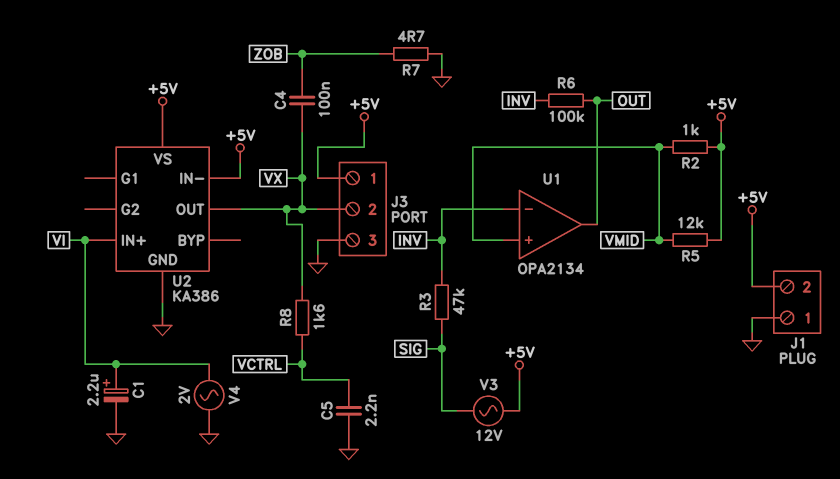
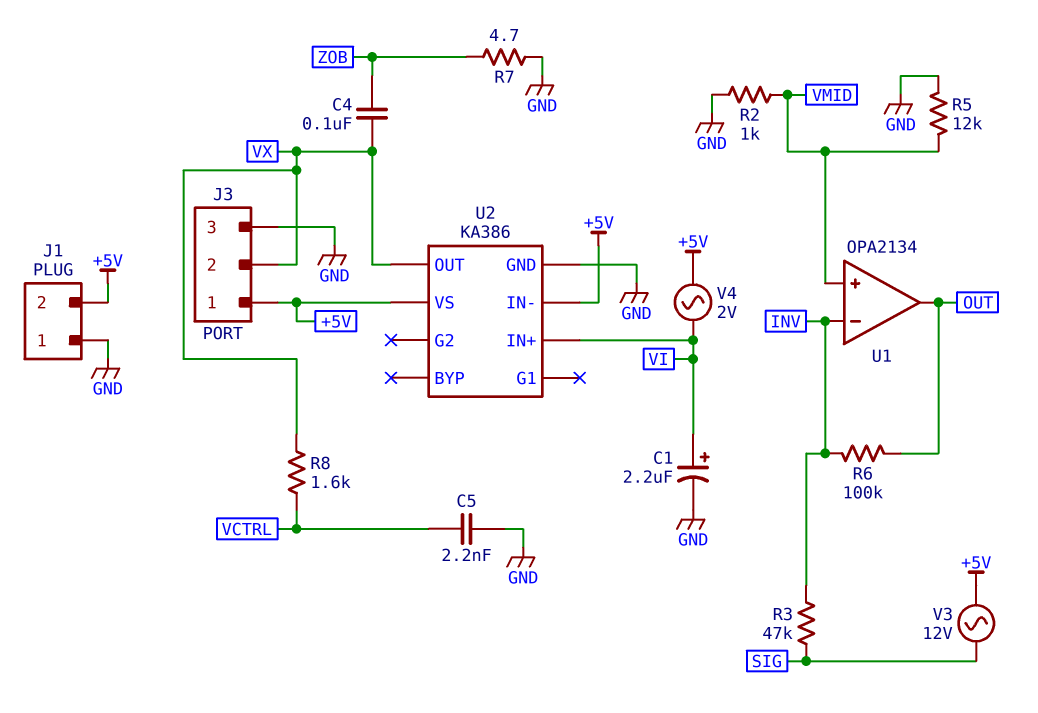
R2: 1k (+5V, VMID) -> 1k (GND, VMID)
R5: 12k (+5V, VMID) -> 12k (GND, VMID)
V4: AC 2V (GND, VI) -> AC 2V (+5V, VI)

